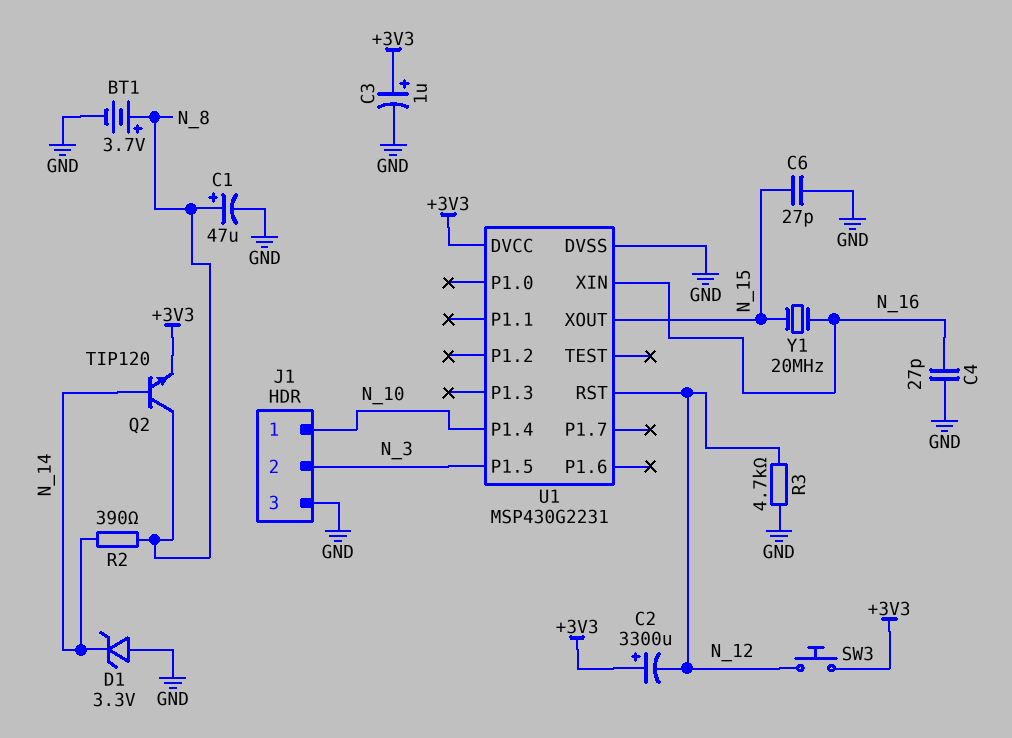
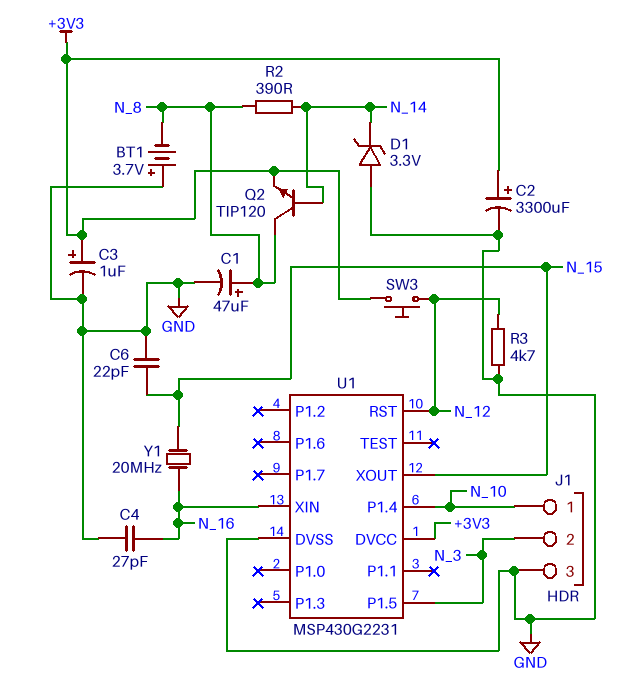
BT1: 3.7V (plus N_8, minus GND) -> 3.7V (plus GND, minus N_8)
C2: 3300uF (plus +3V3, minus N_12) -> 3300uF (plus +3V3, minus GND)
C6: 27pF (GND, N_15) -> 22pF (GND, N_15)

